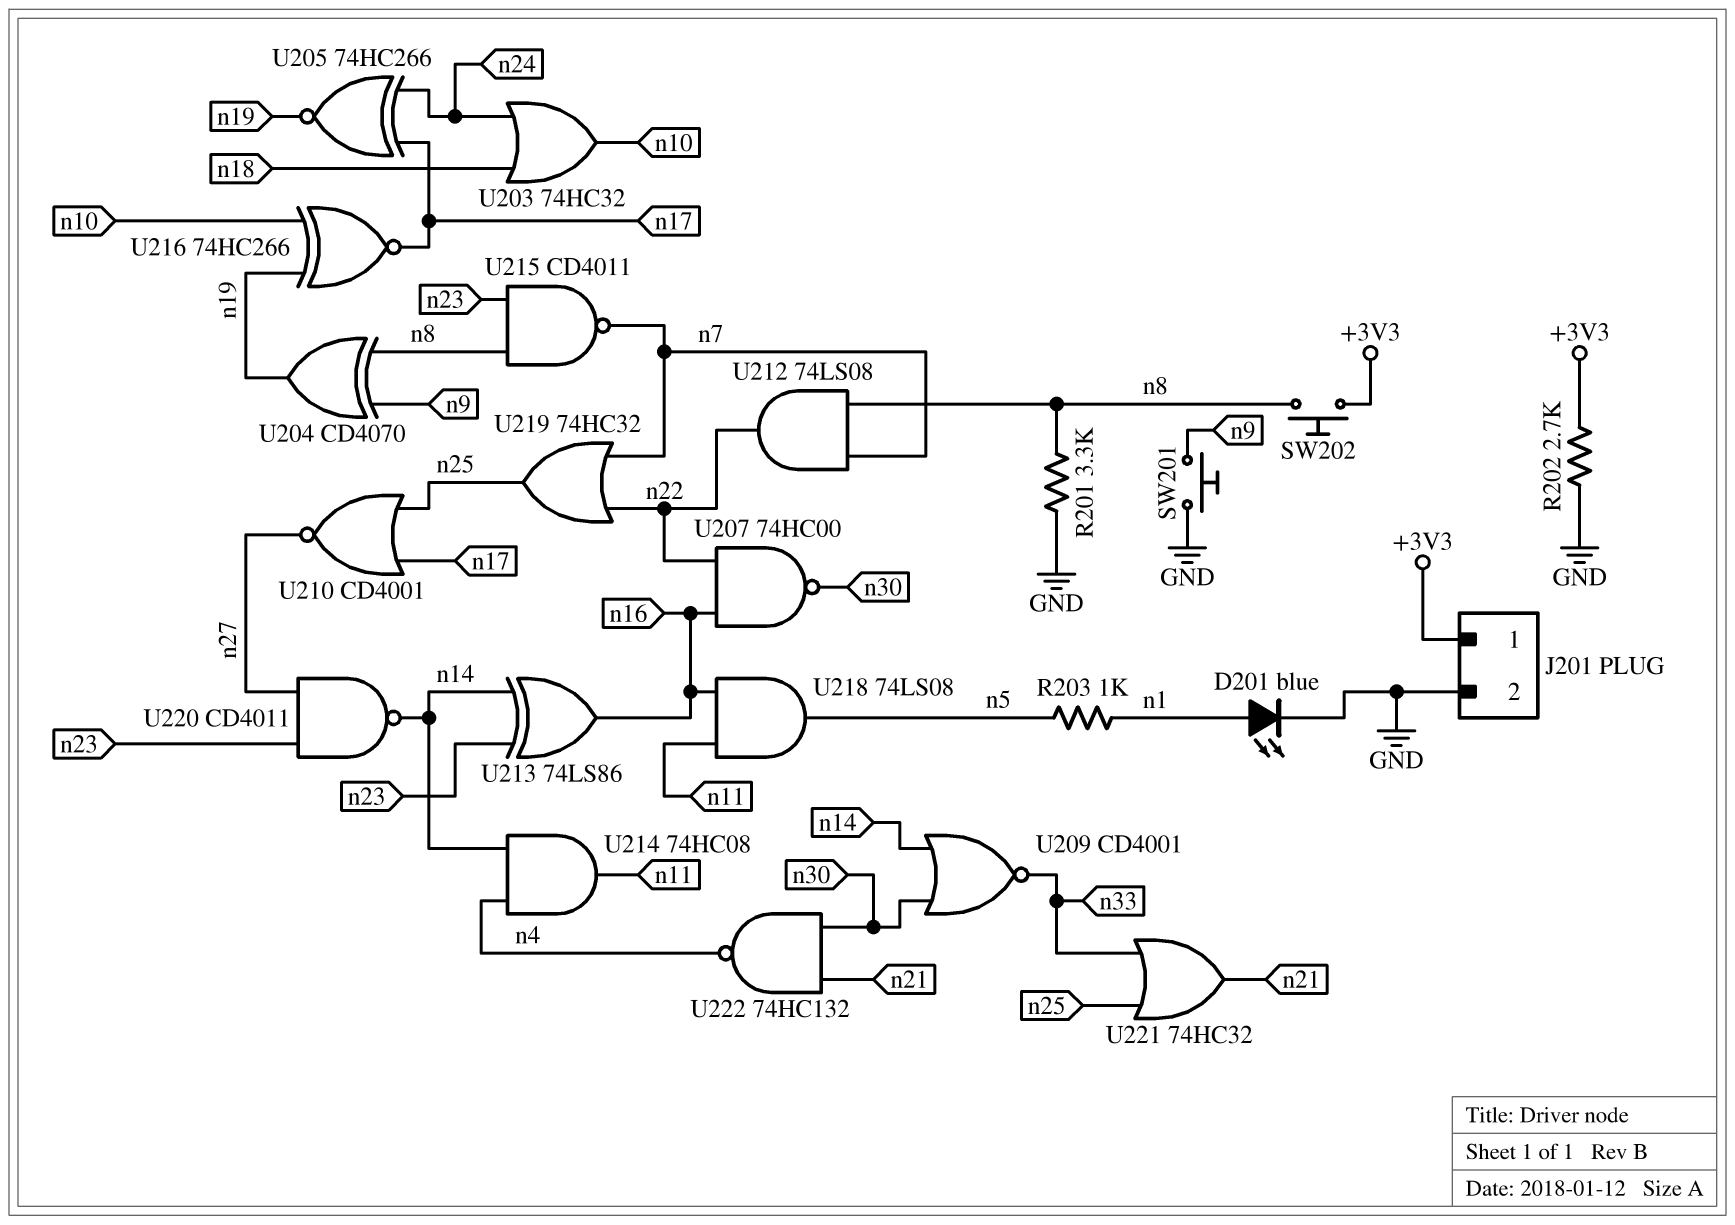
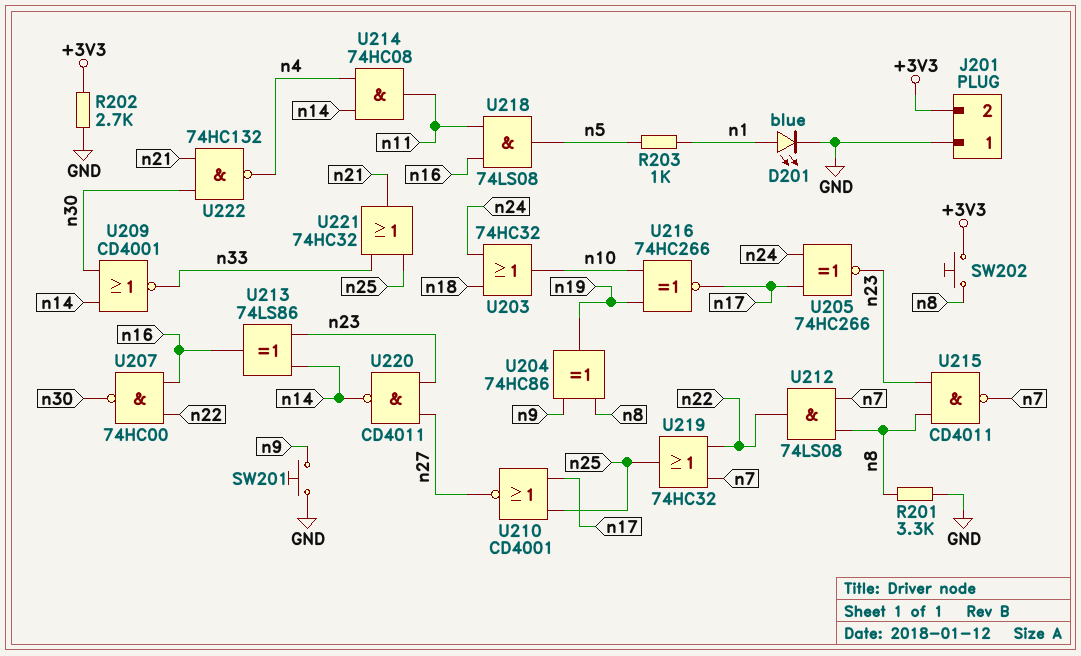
J201 pin 1: +3V3 -> GND
J201 pin 2: GND -> +3V3
U204: XOR CD4070 (in n8, in n9, out n19) -> XOR 74HC86 (in n8, in n9, out n19)
U205: XNOR 74HC266 (in n17, in n24, out n19) -> XNOR 74HC266 (in n17, in n24, out n23)

